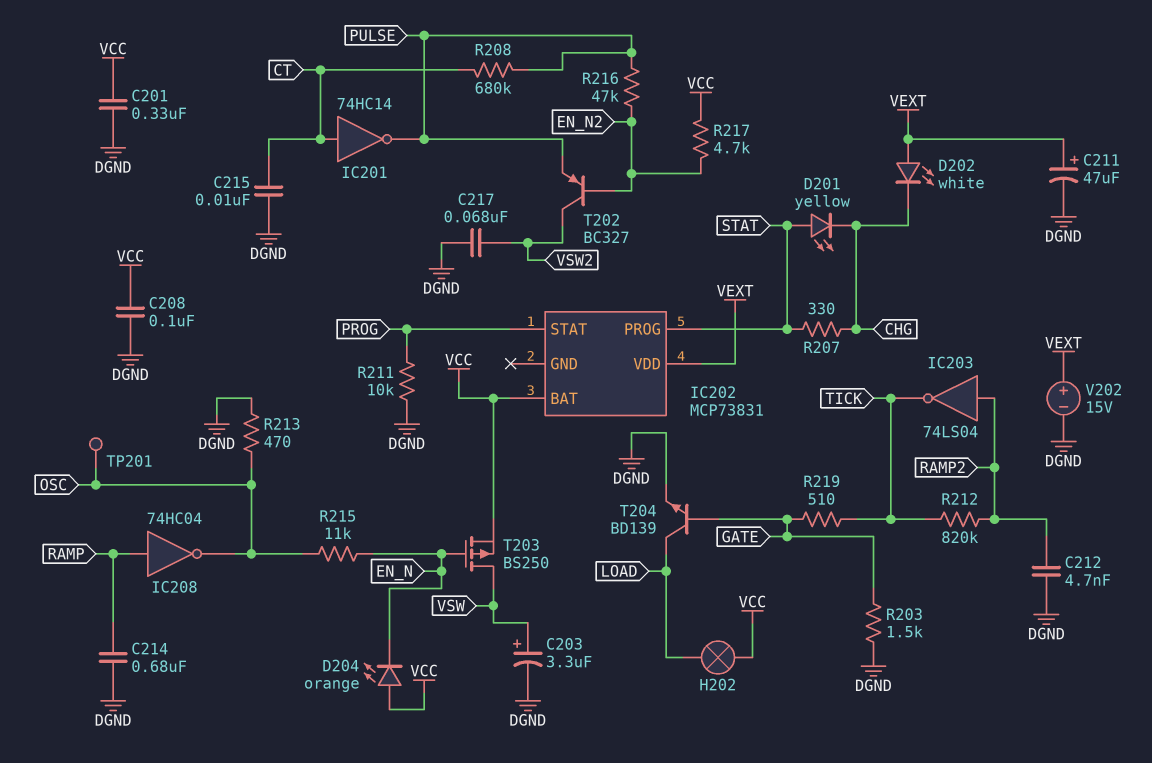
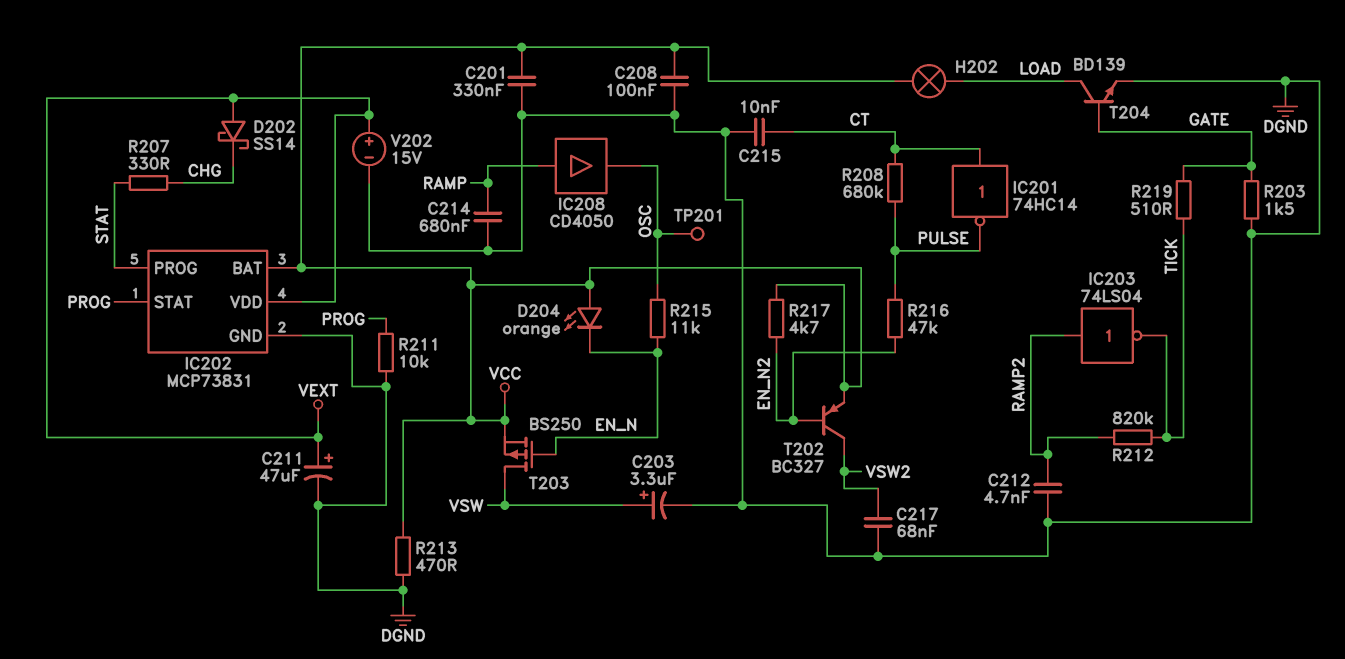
D201: LED yellow (A STAT, K CHG) -> none
D202: LED white (A VEXT, K CHG) -> schottky SS14 (A VEXT, K CHG)
IC202 pin GND: none -> DGND
IC208: NOT 74HC04 (in RAMP, out OSC) -> buffer CD4050 (in RAMP, out OSC)
R213: 470 (DGND, OSC) -> 470 (DGND, VCC)
T202: PNP BC327 (B EN_N2, C VSW2, E PULSE) -> PNP BC327 (B EN_N2, C VSW2, E VCC)

